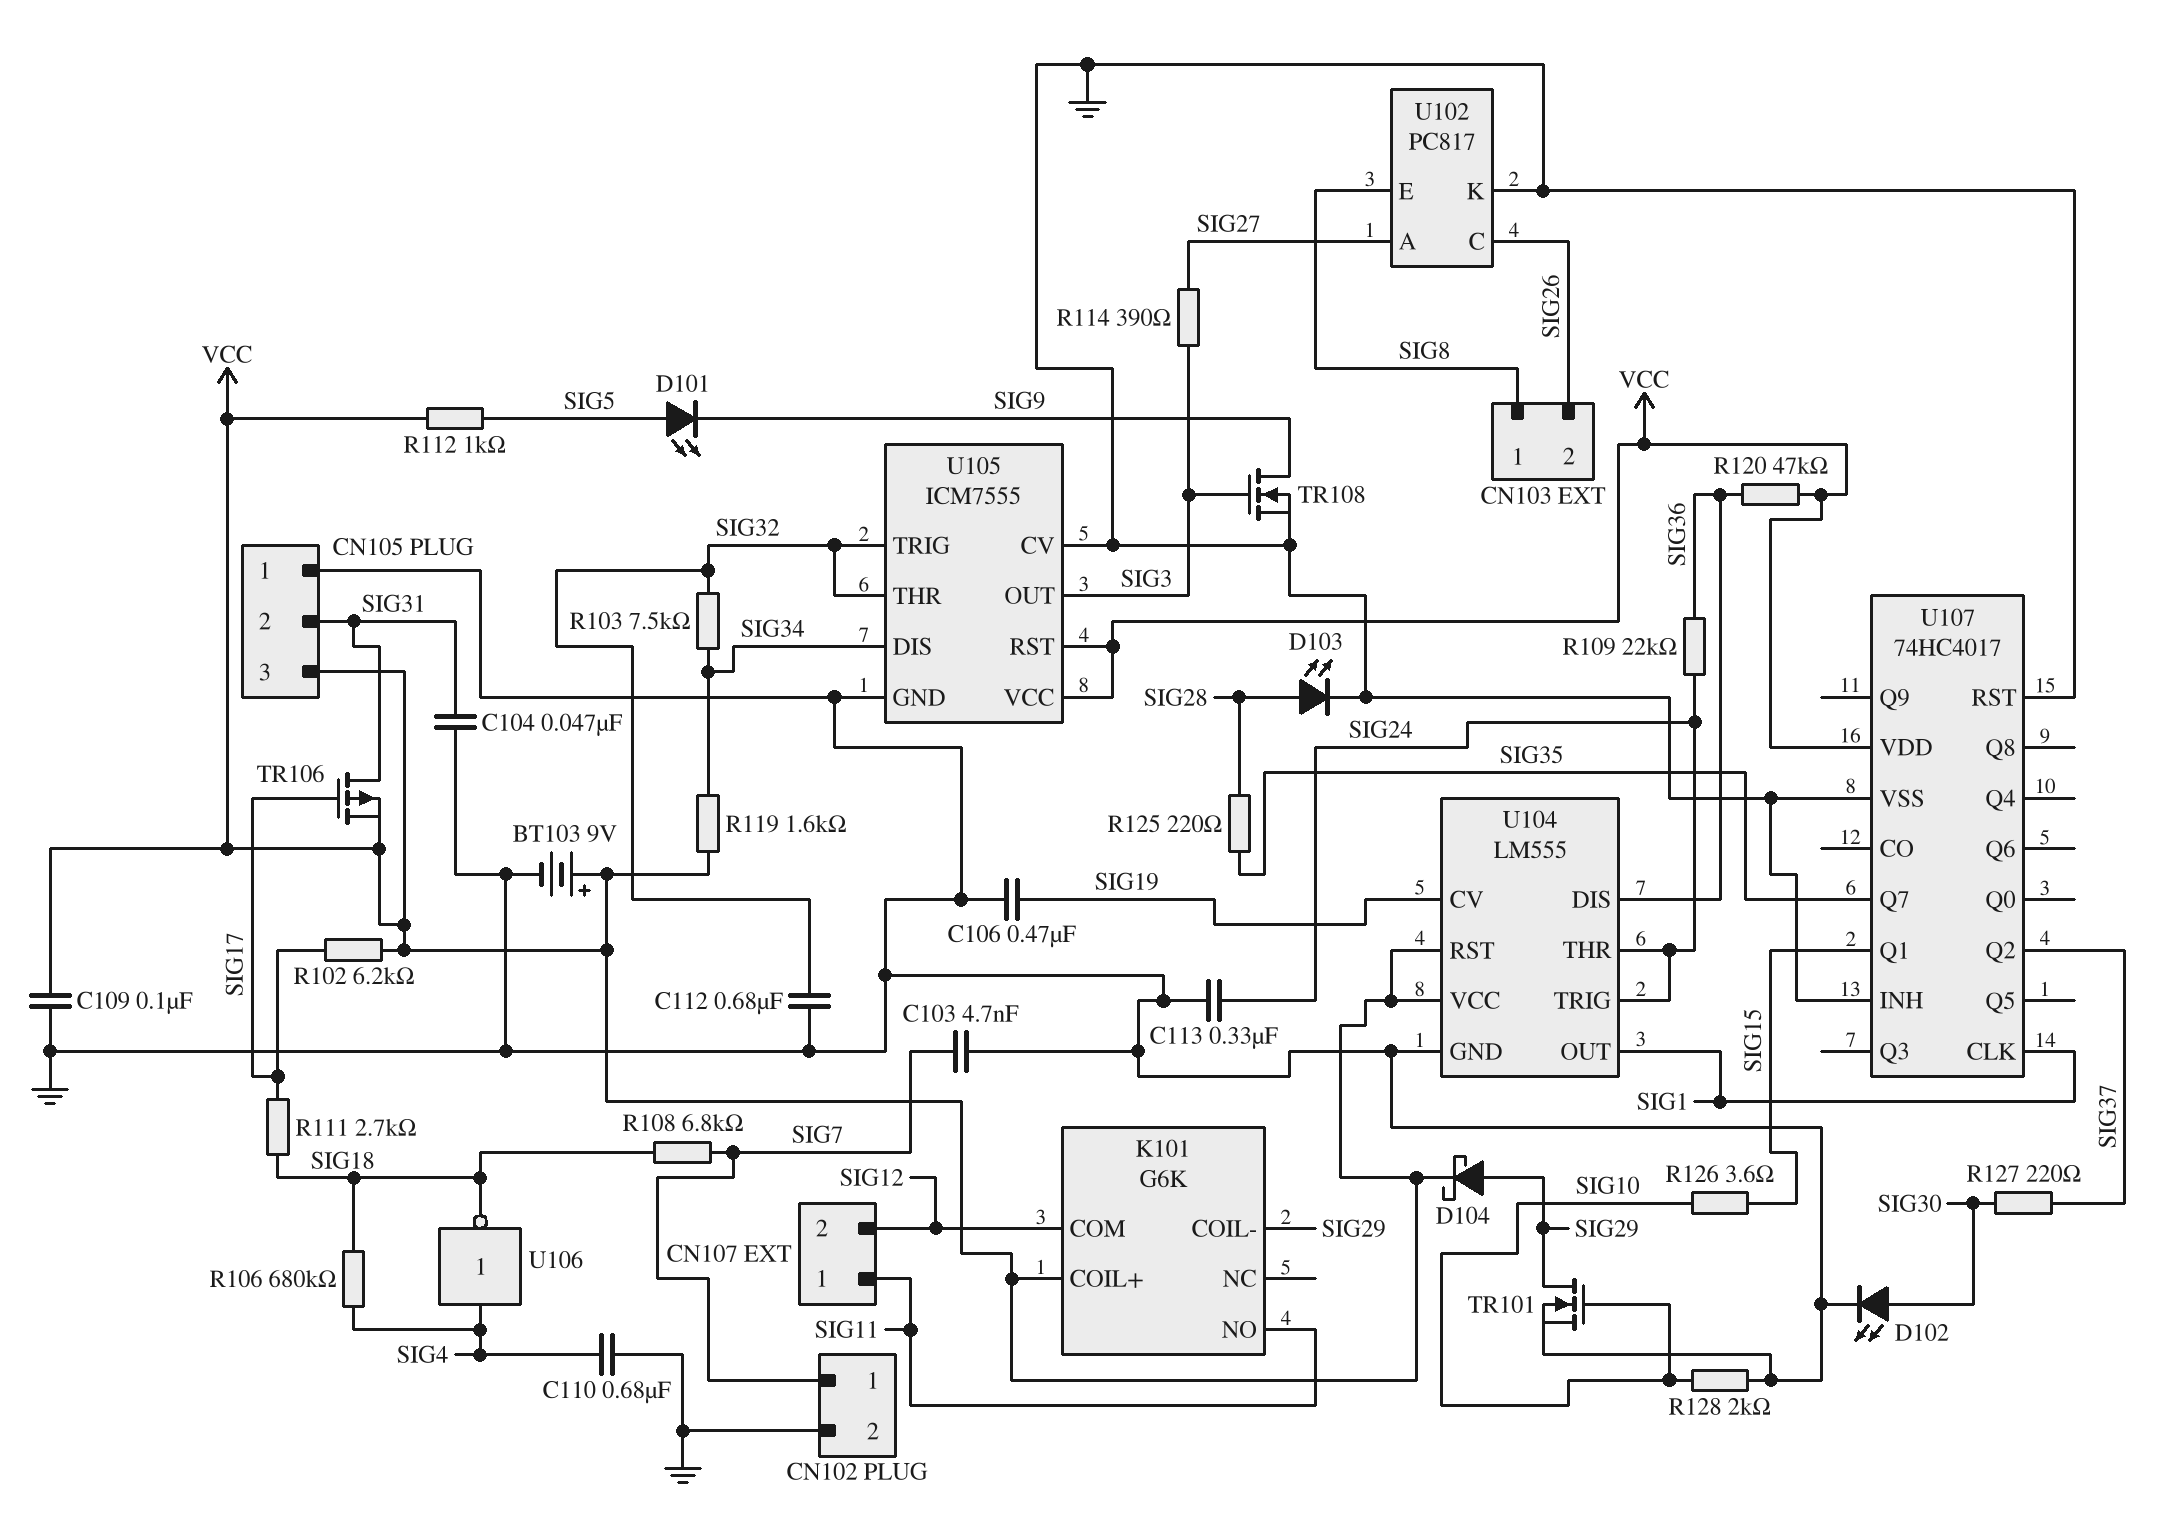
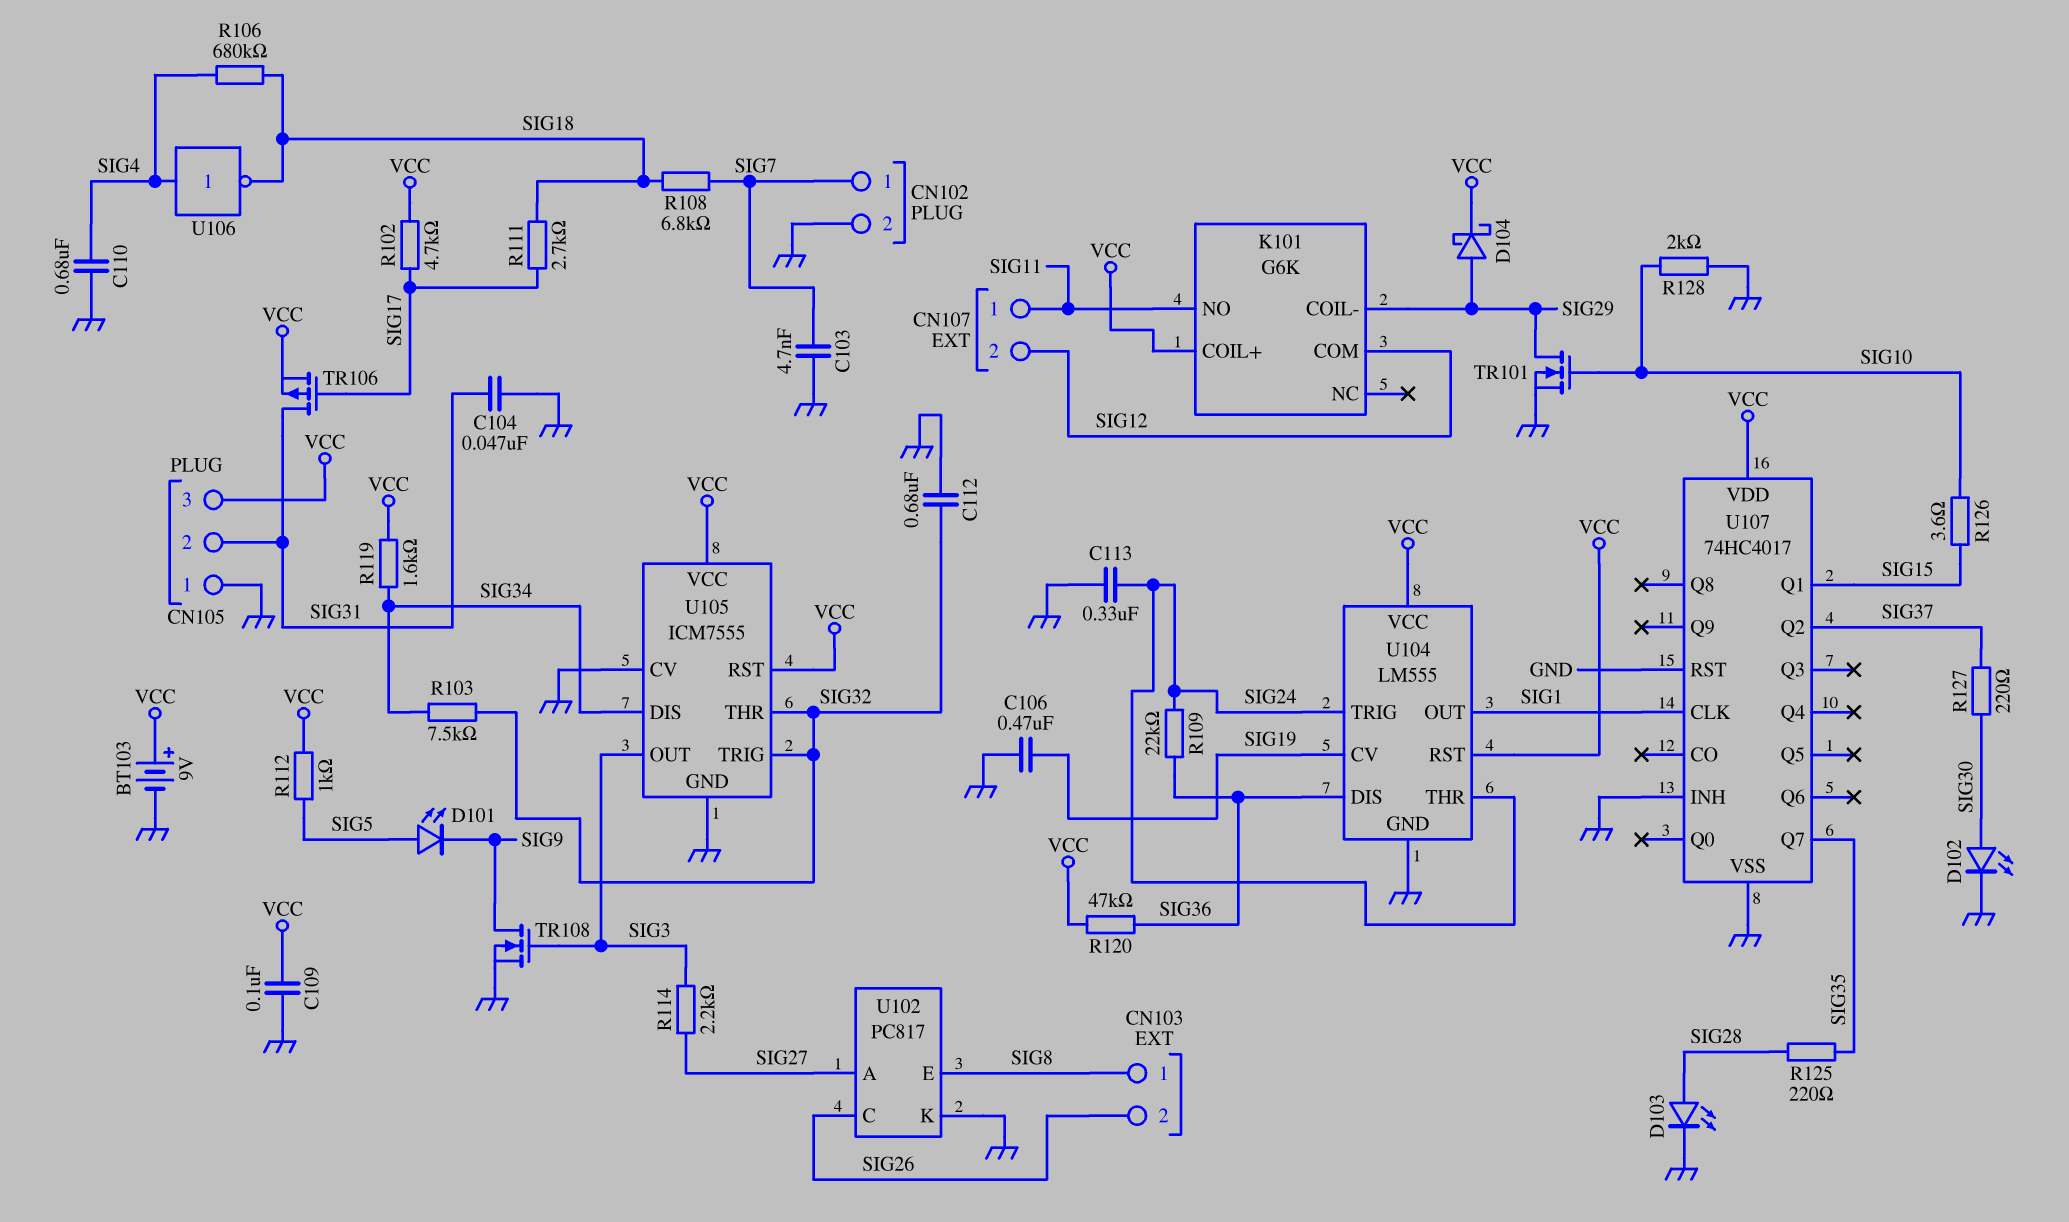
R102: 6.2k (SIG17, VCC) -> 4.7k (SIG17, VCC)
R114: 390 (SIG3, SIG27) -> 2.2k (SIG3, SIG27)

